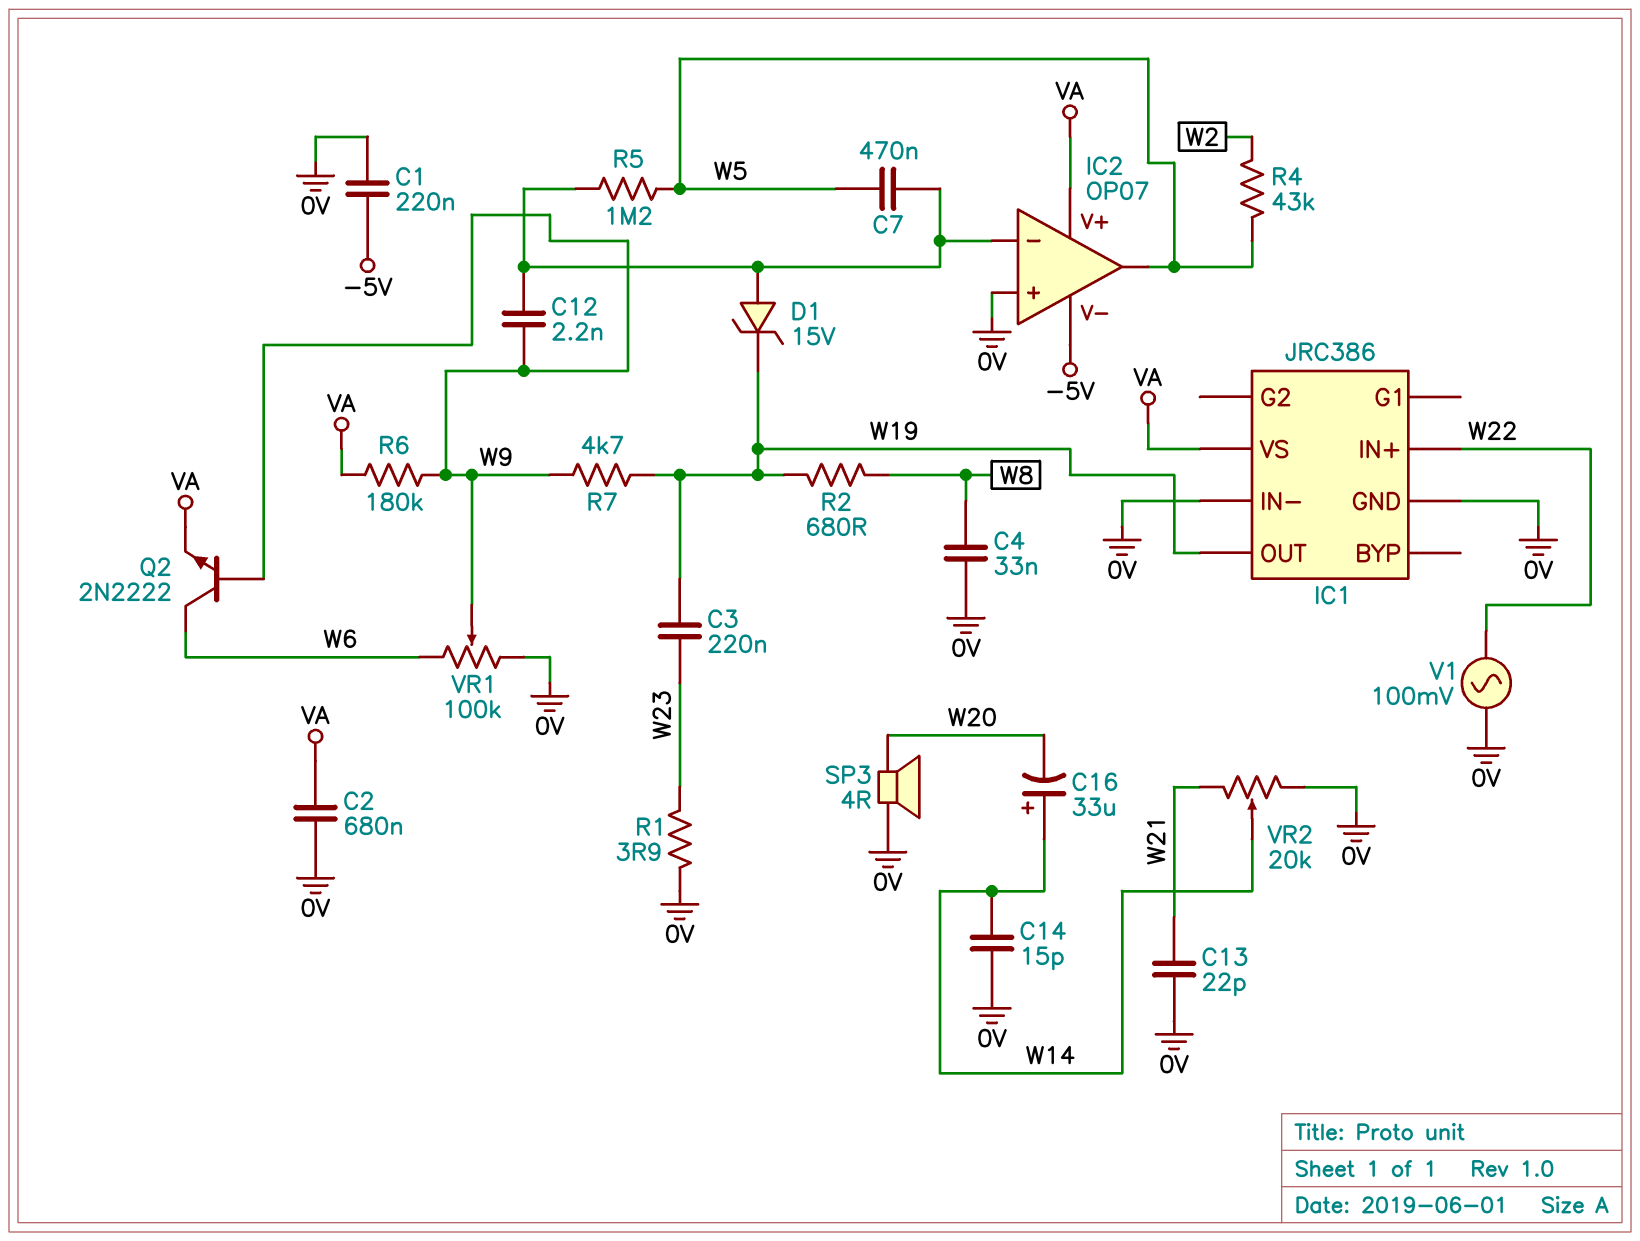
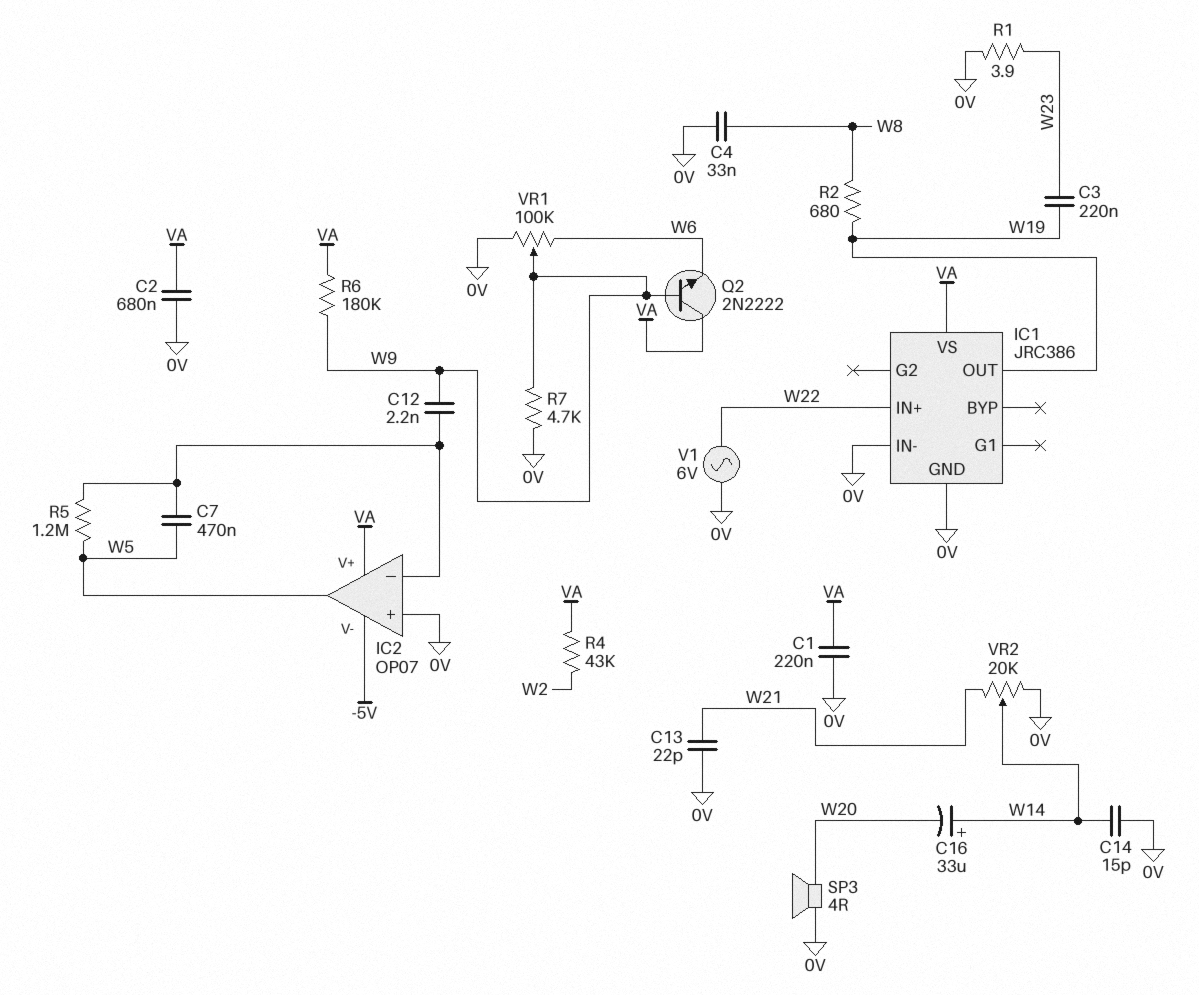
C1: 220nF (-5V, 0V) -> 220nF (0V, VA)
D1: zener 15V (A IC2/in-, K W19) -> none
Q2: NPN 2N2222 (B W9, C W6, E VA) -> NPN 2N2222 (B W9, C VA, E W6)
R4: 43k (W2, W5) -> 43k (VA, W2)
R7: 4.7k (W9, W19) -> 4.7k (0V, W9)
V1: AC 100mV (0V, W22) -> AC 6V (0V, W22)

